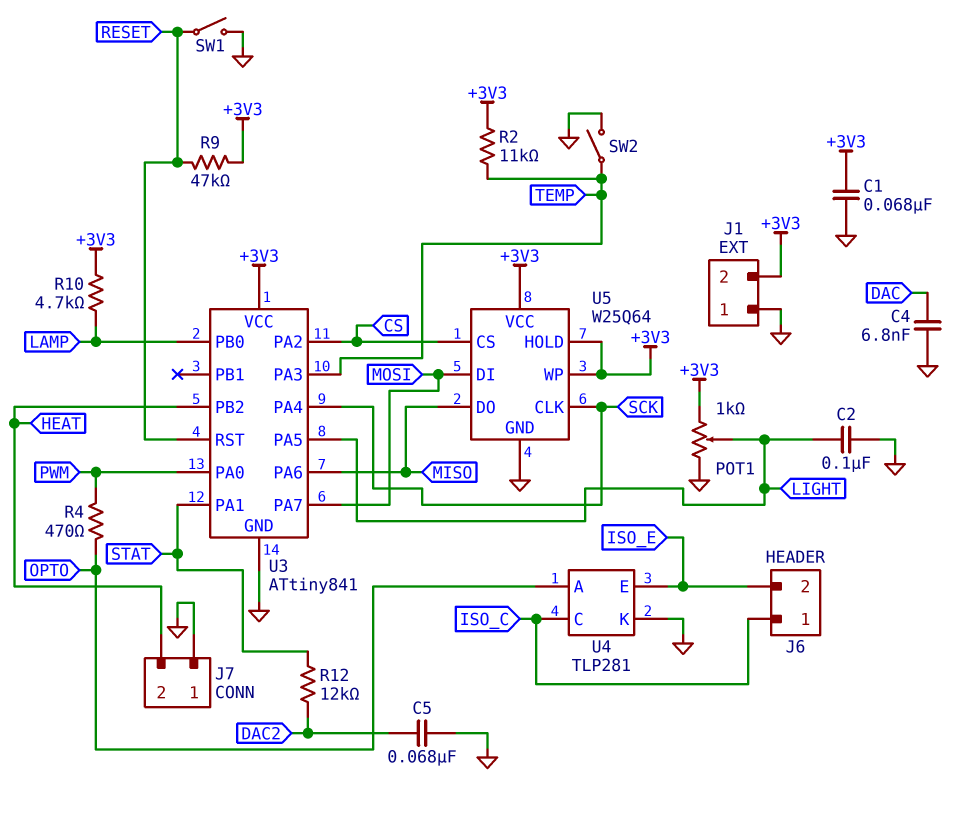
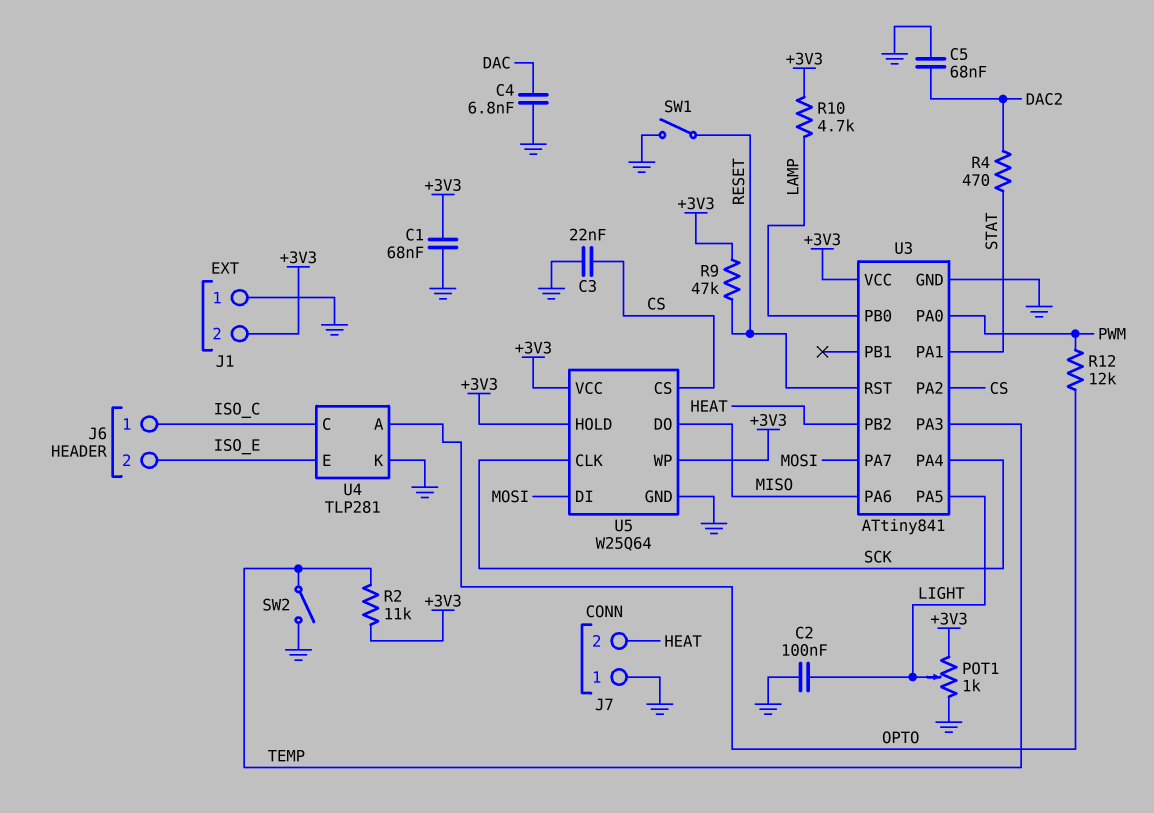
C3: none -> 22nF (CS, GND)
R4: 470 (OPTO, PWM) -> 470 (DAC2, STAT)
R12: 12k (DAC2, STAT) -> 12k (OPTO, PWM)

